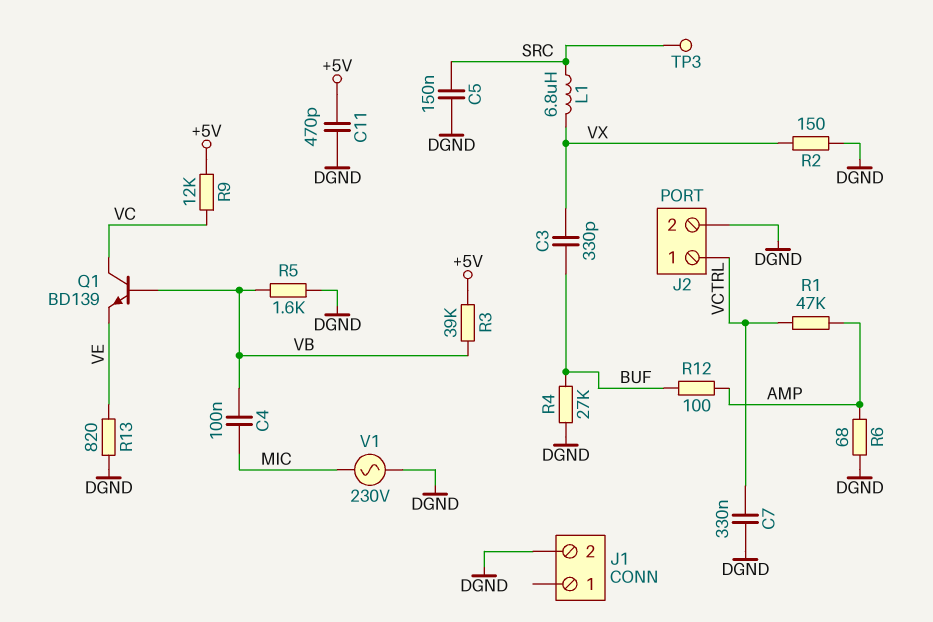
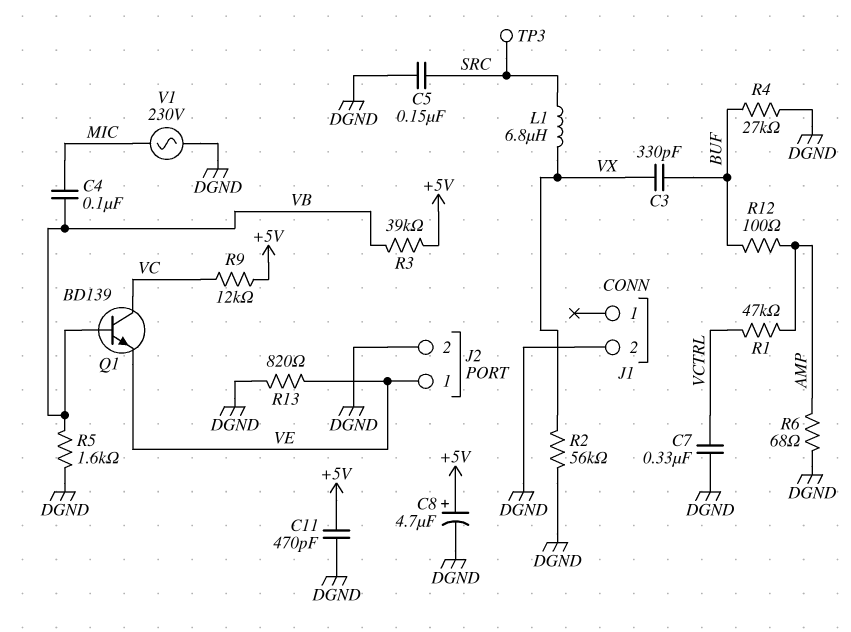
C8: none -> 4.7uF (plus +5V, minus DGND)
J2 pin 1: VCTRL -> VE
R2: 150 (DGND, VX) -> 56k (DGND, VX)

